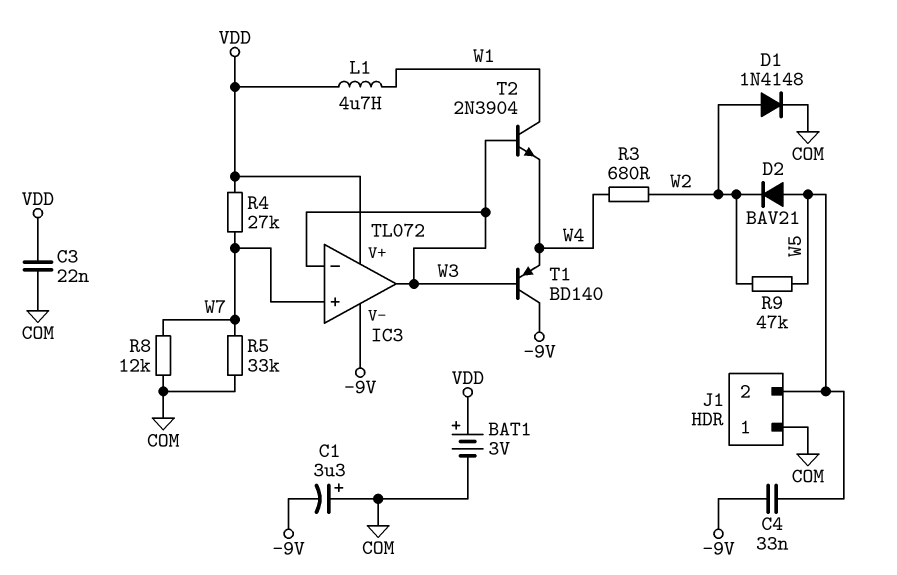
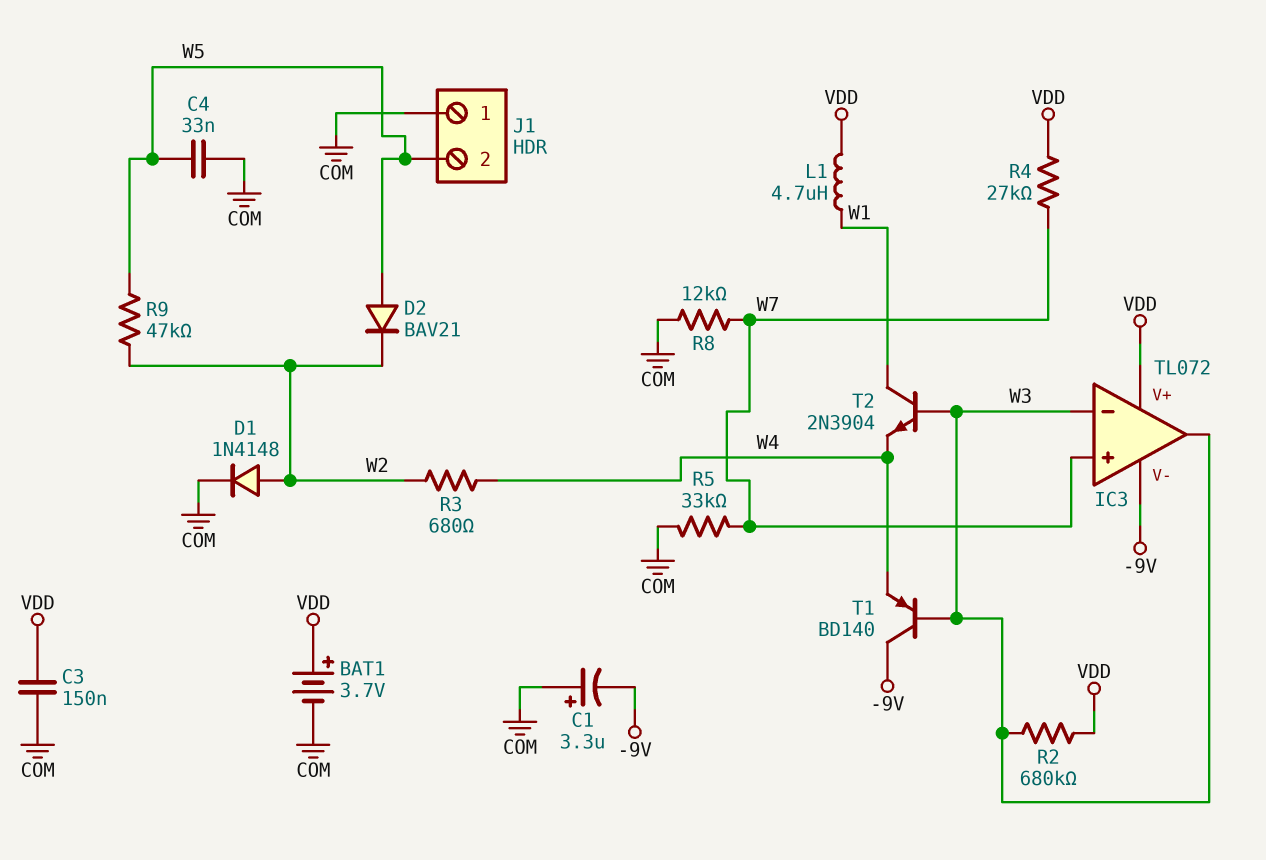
BAT1: 3V (plus VDD, minus COM) -> 3.7V (plus VDD, minus COM)
C3: 22nF (COM, VDD) -> 150nF (COM, VDD)
C4: 33nF (-9V, W5) -> 33nF (COM, W5)
R2: none -> 680k (VDD, W3)

